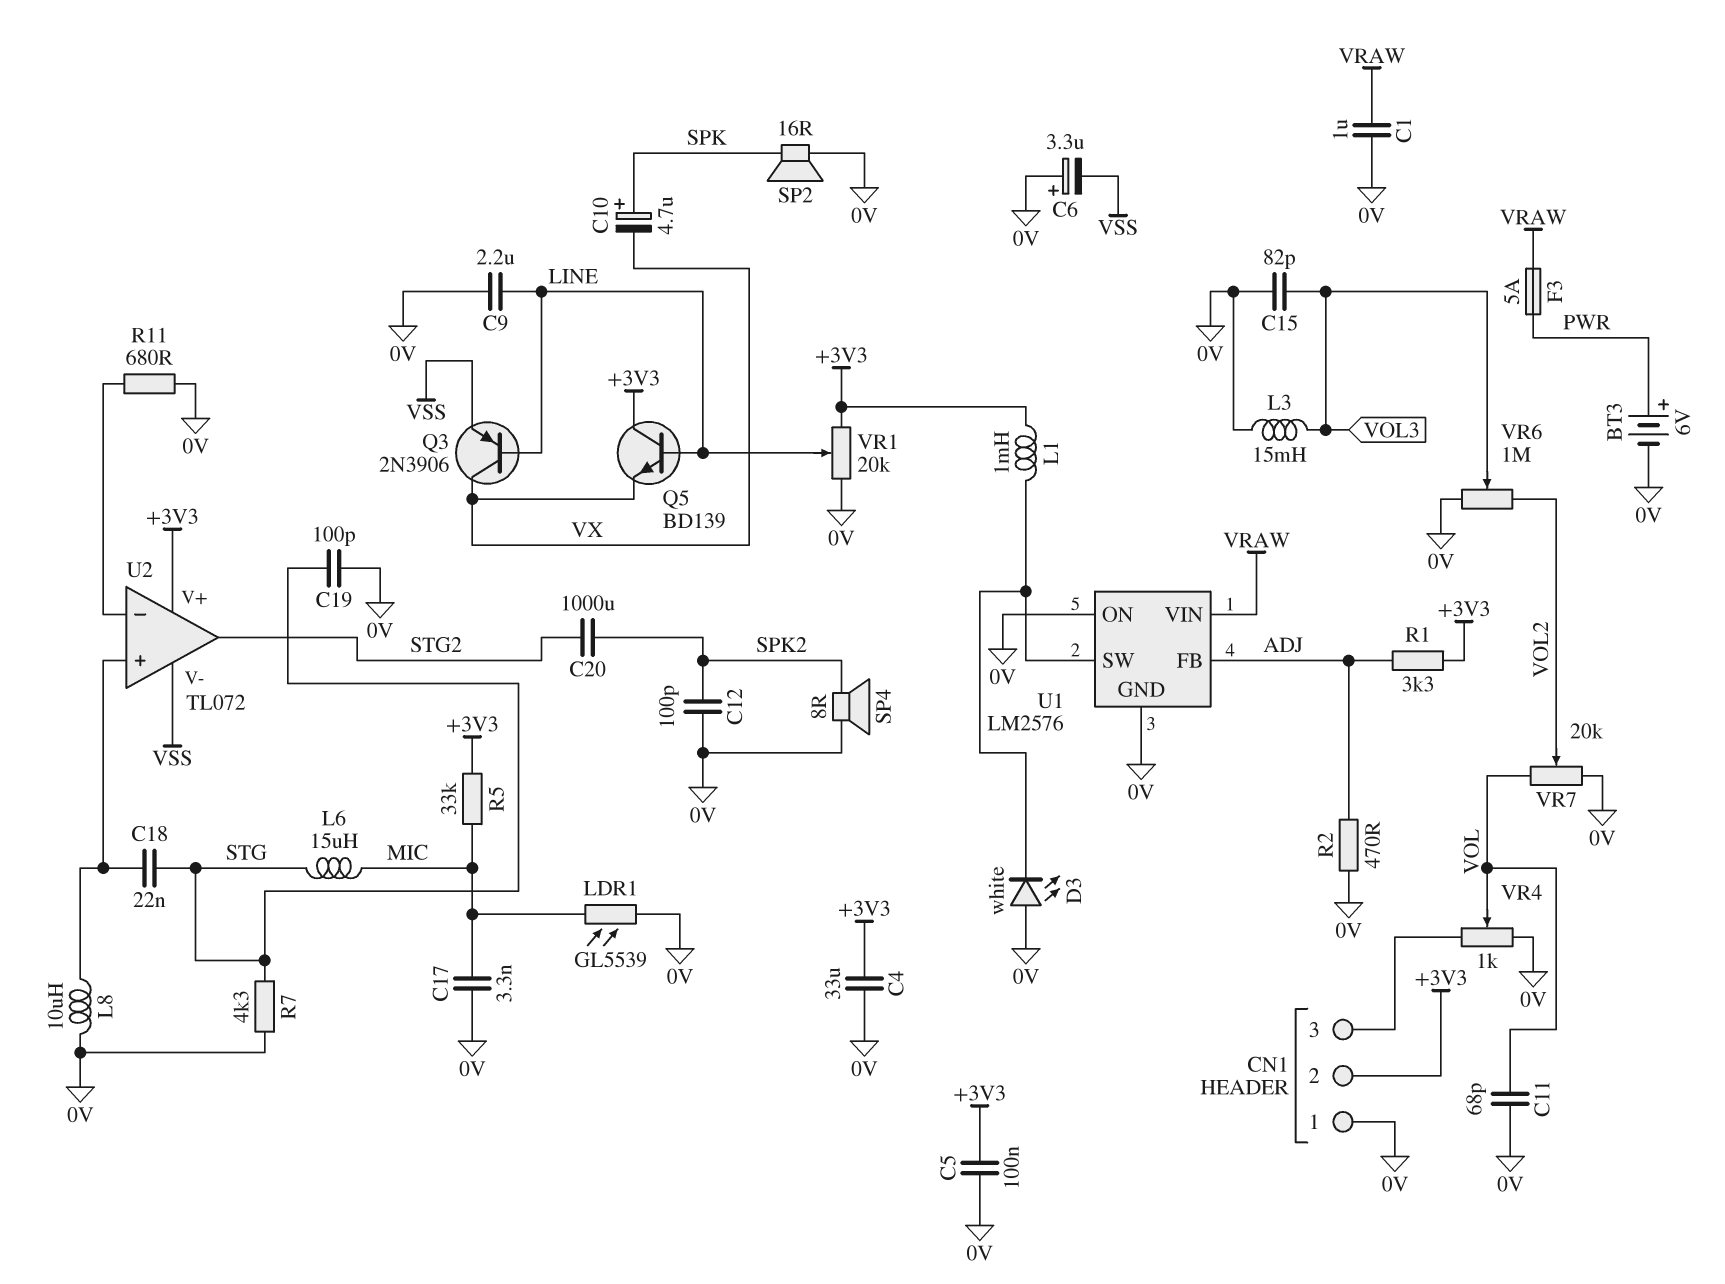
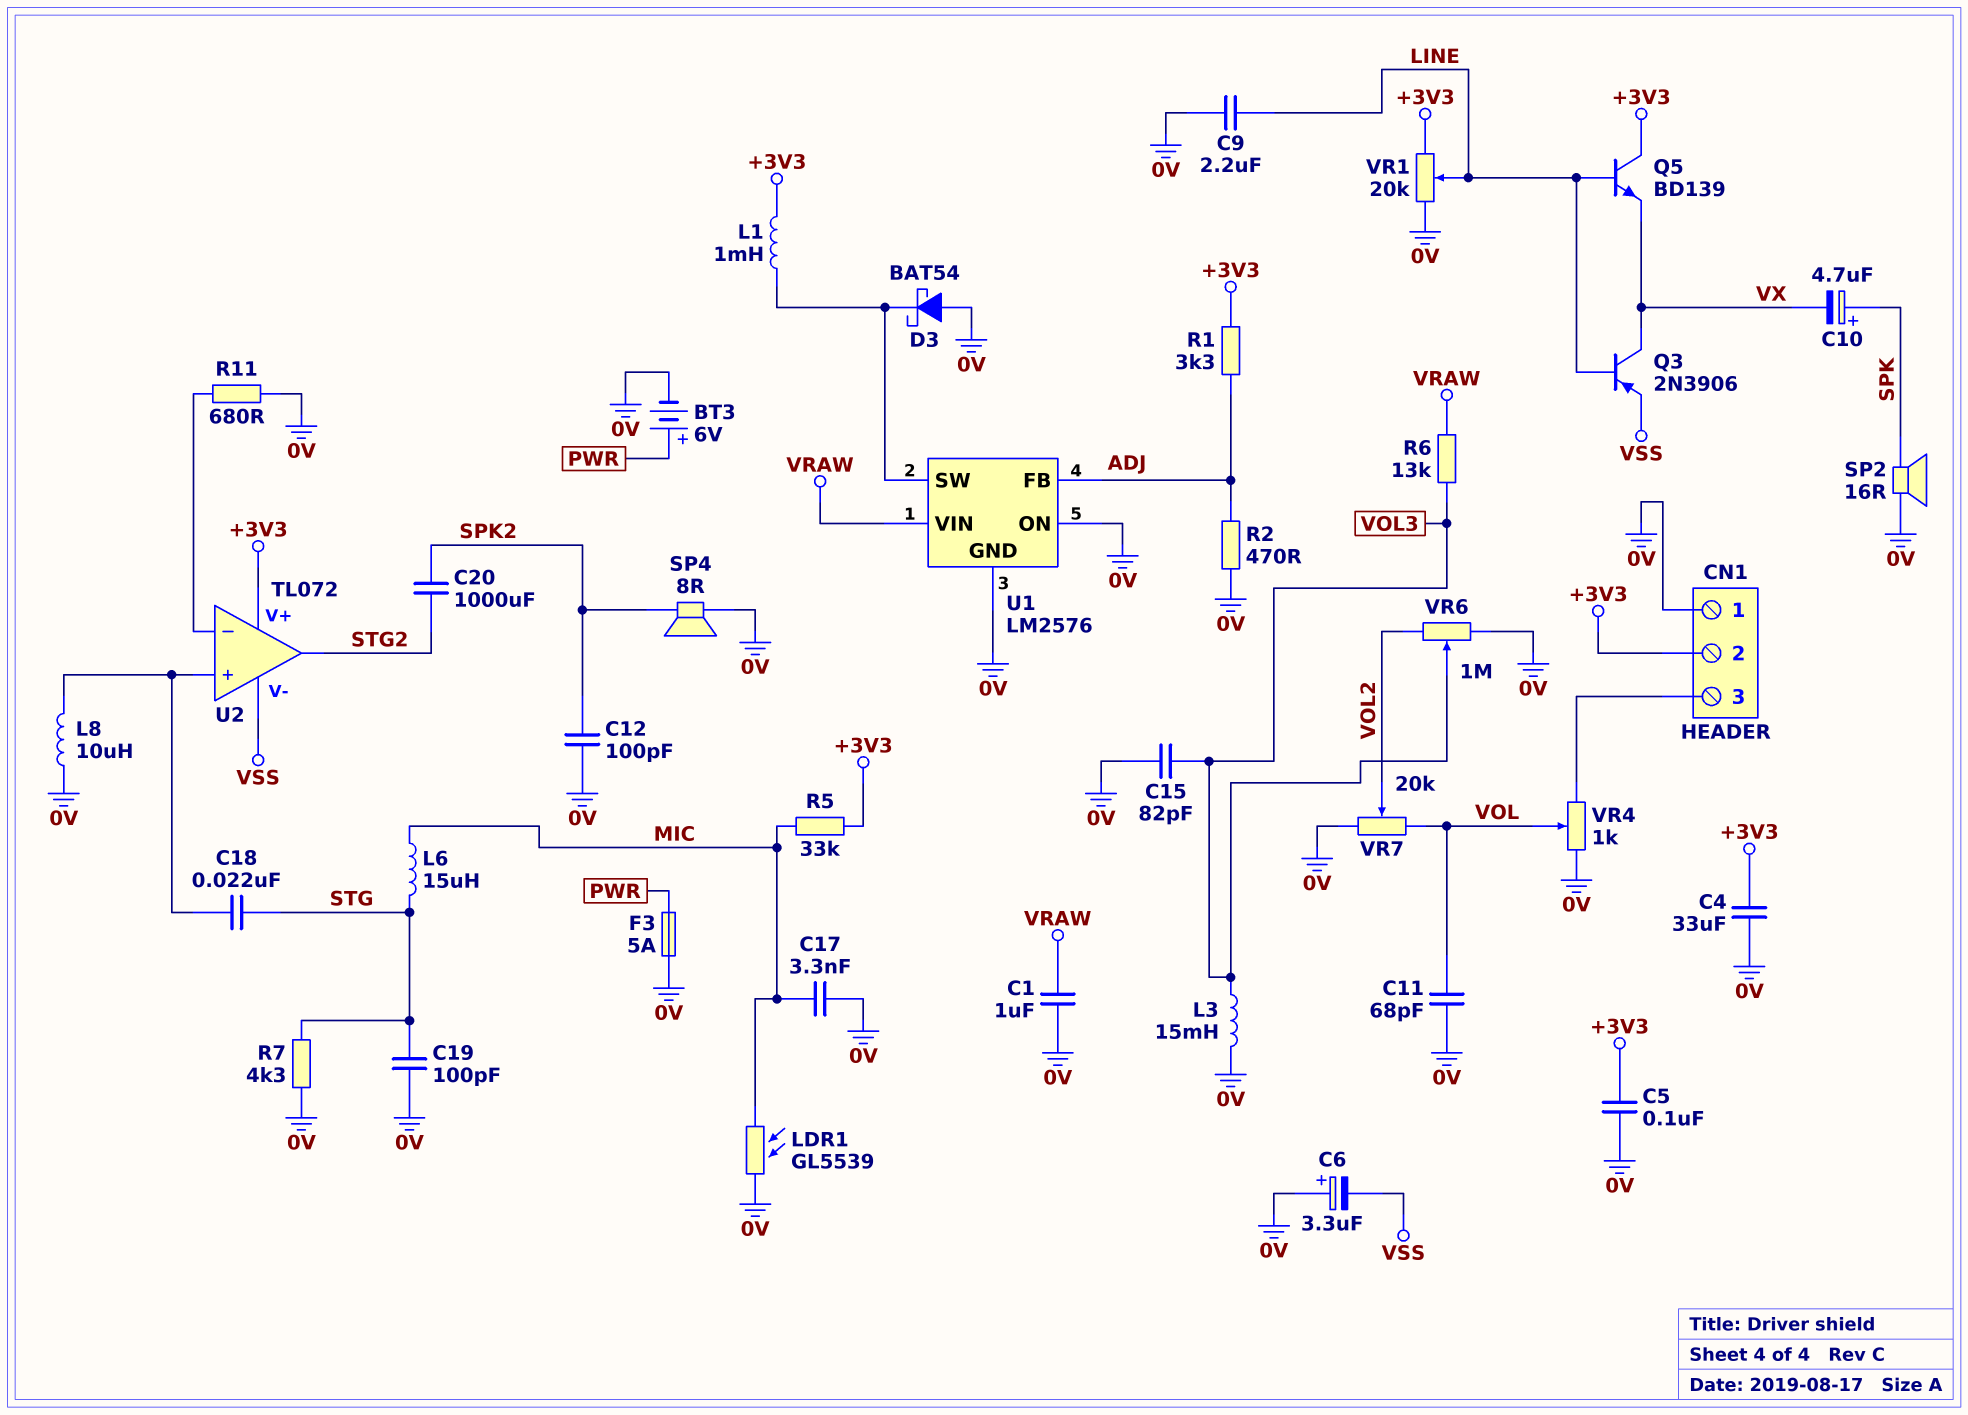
D3: LED white (A 0V, K U1/SW) -> schottky BAT54 (A 0V, K U1/SW)
F3: 5A (PWR, VRAW) -> 5A (0V, PWR)
R6: none -> 13k (VOL3, VRAW)

